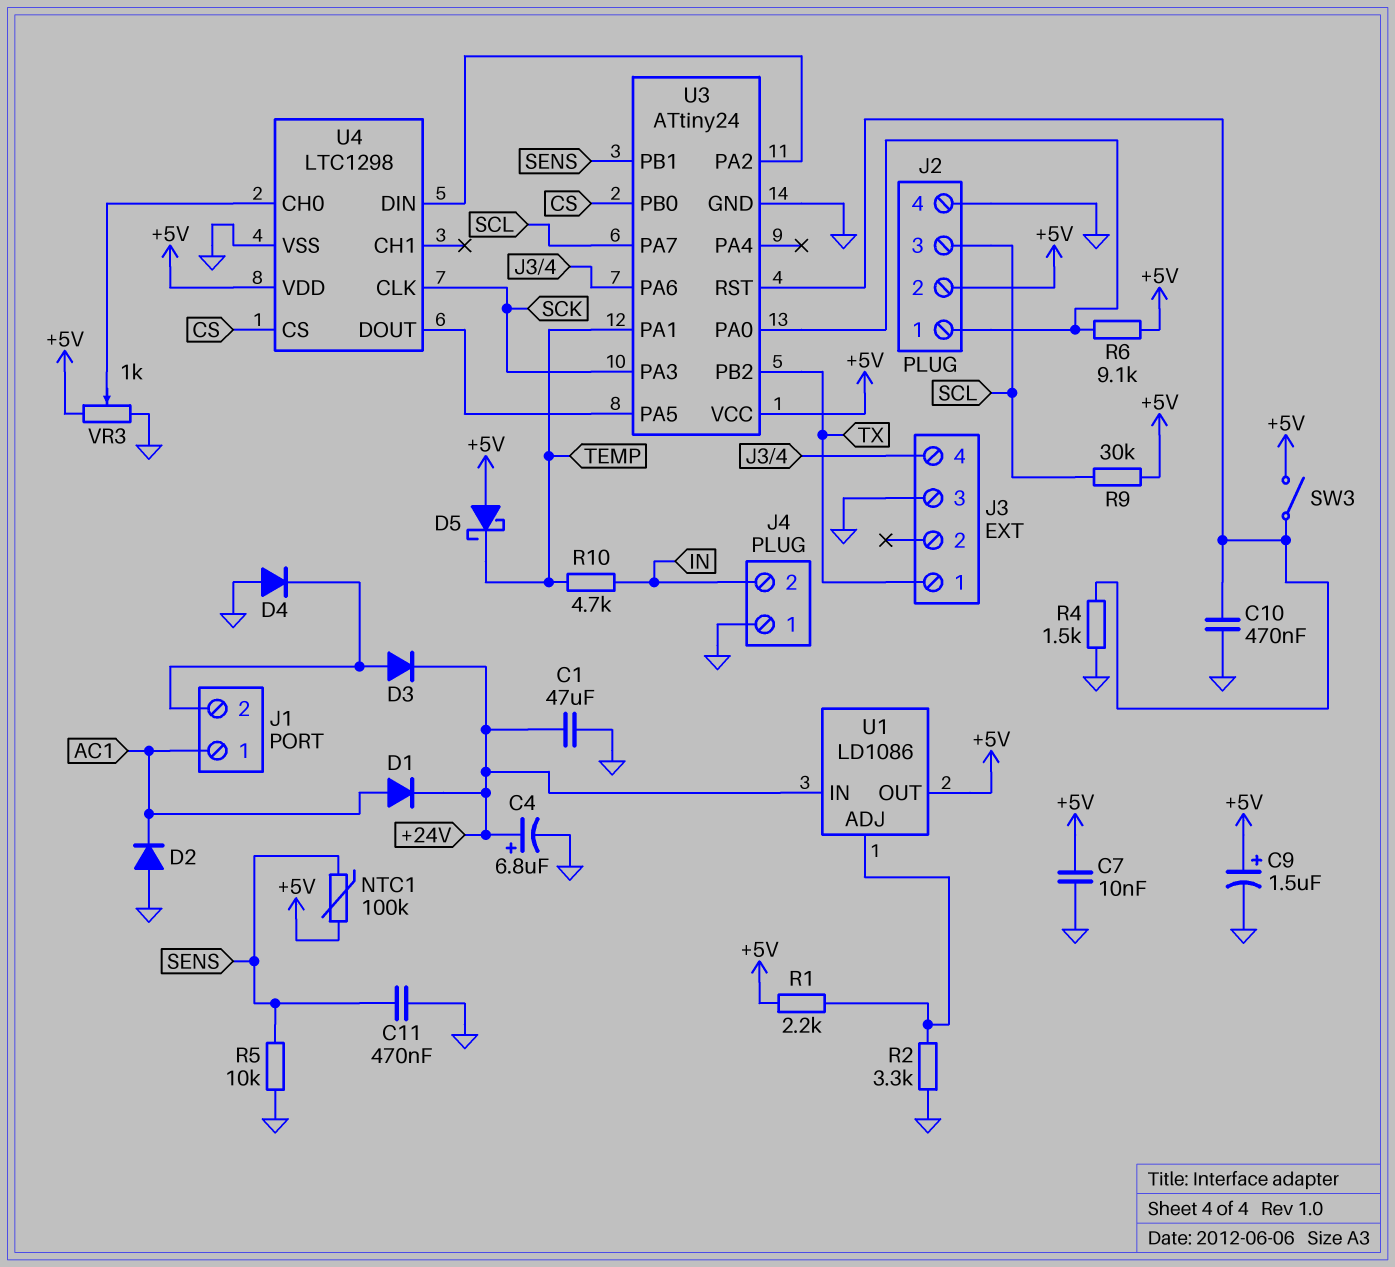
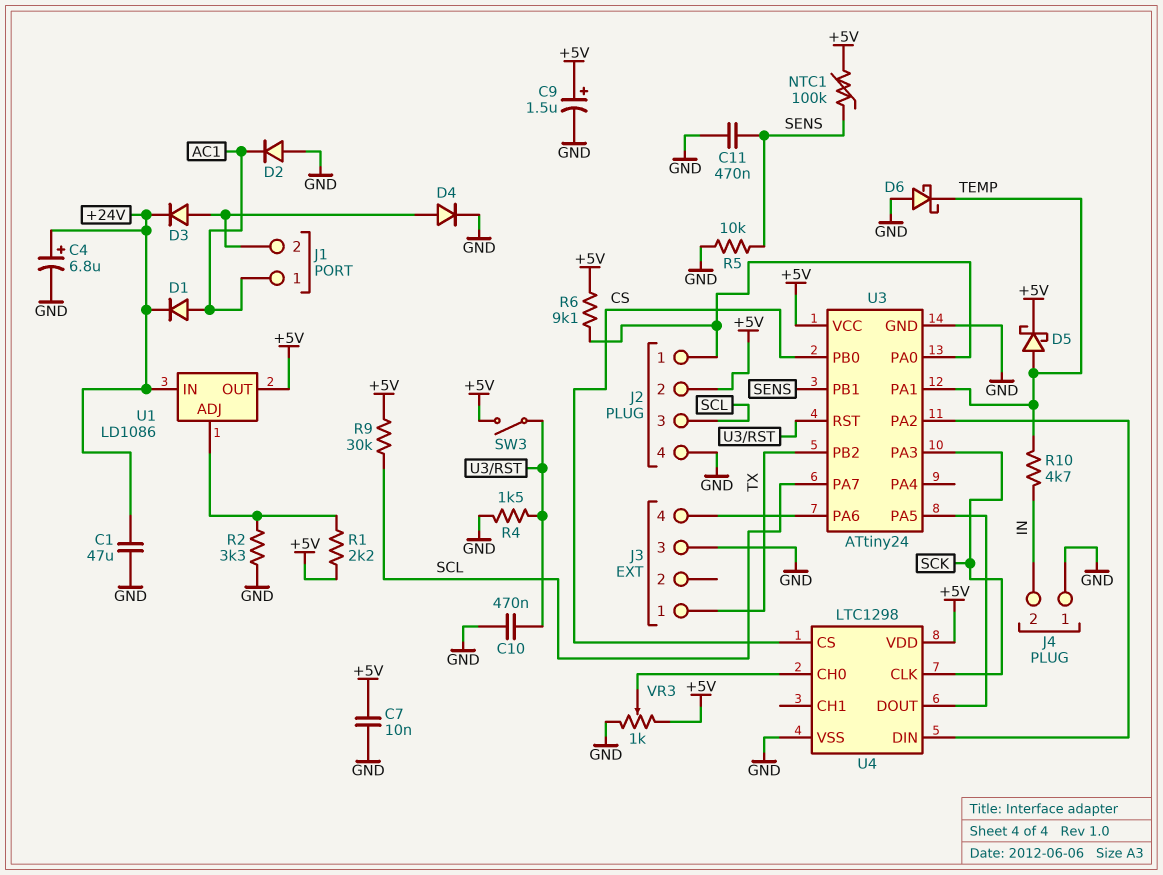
D4: diode (A GND, K J1/2) -> diode (A J1/2, K GND)
D5: schottky (A +5V, K TEMP) -> schottky (A TEMP, K +5V)
D6: none -> schottky (A GND, K TEMP)

